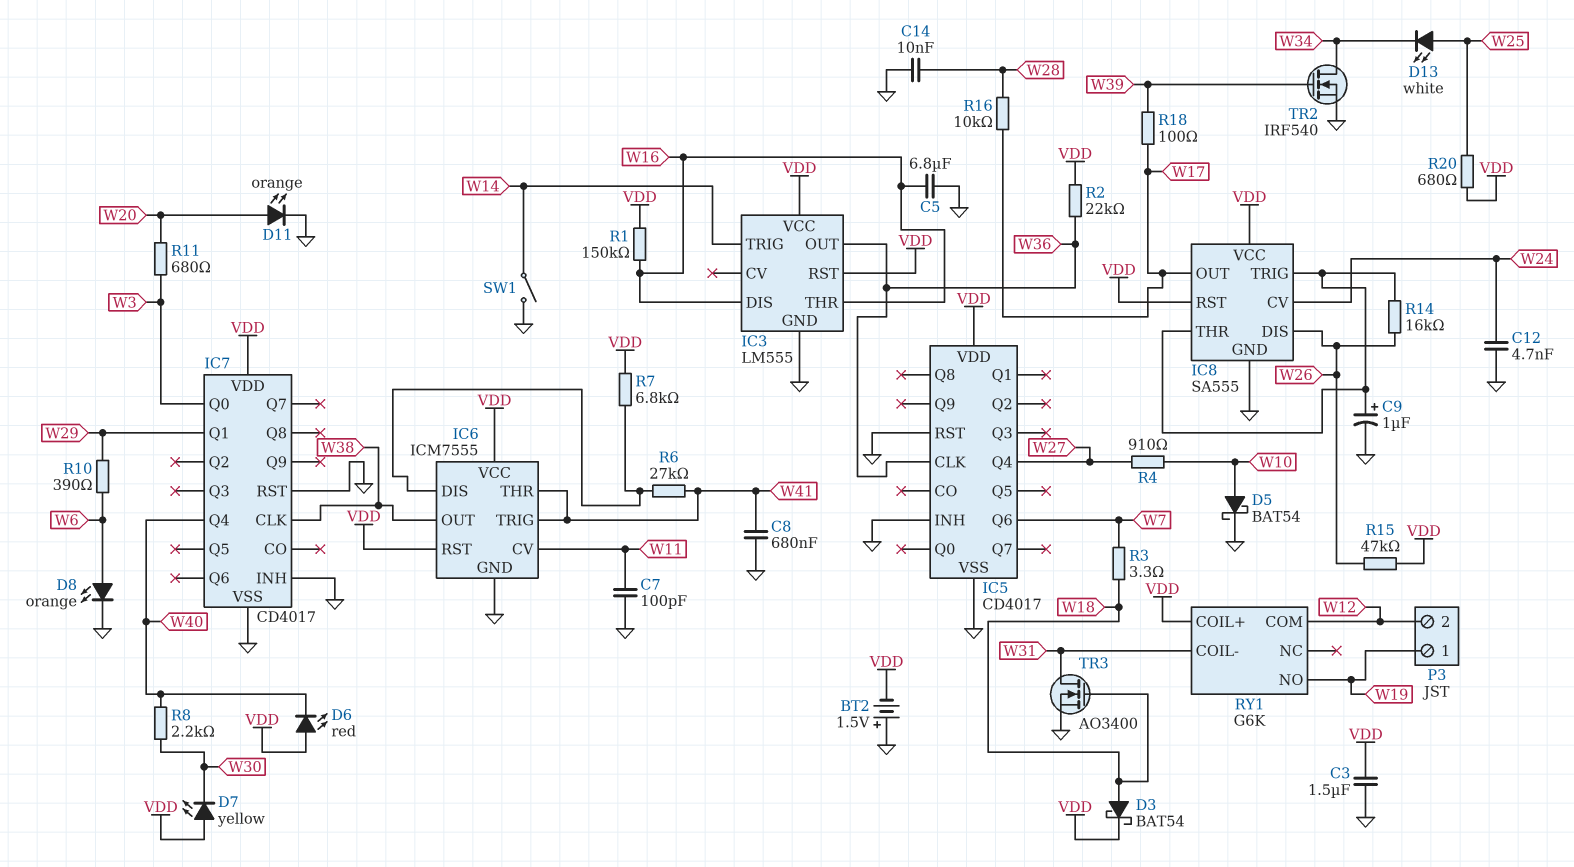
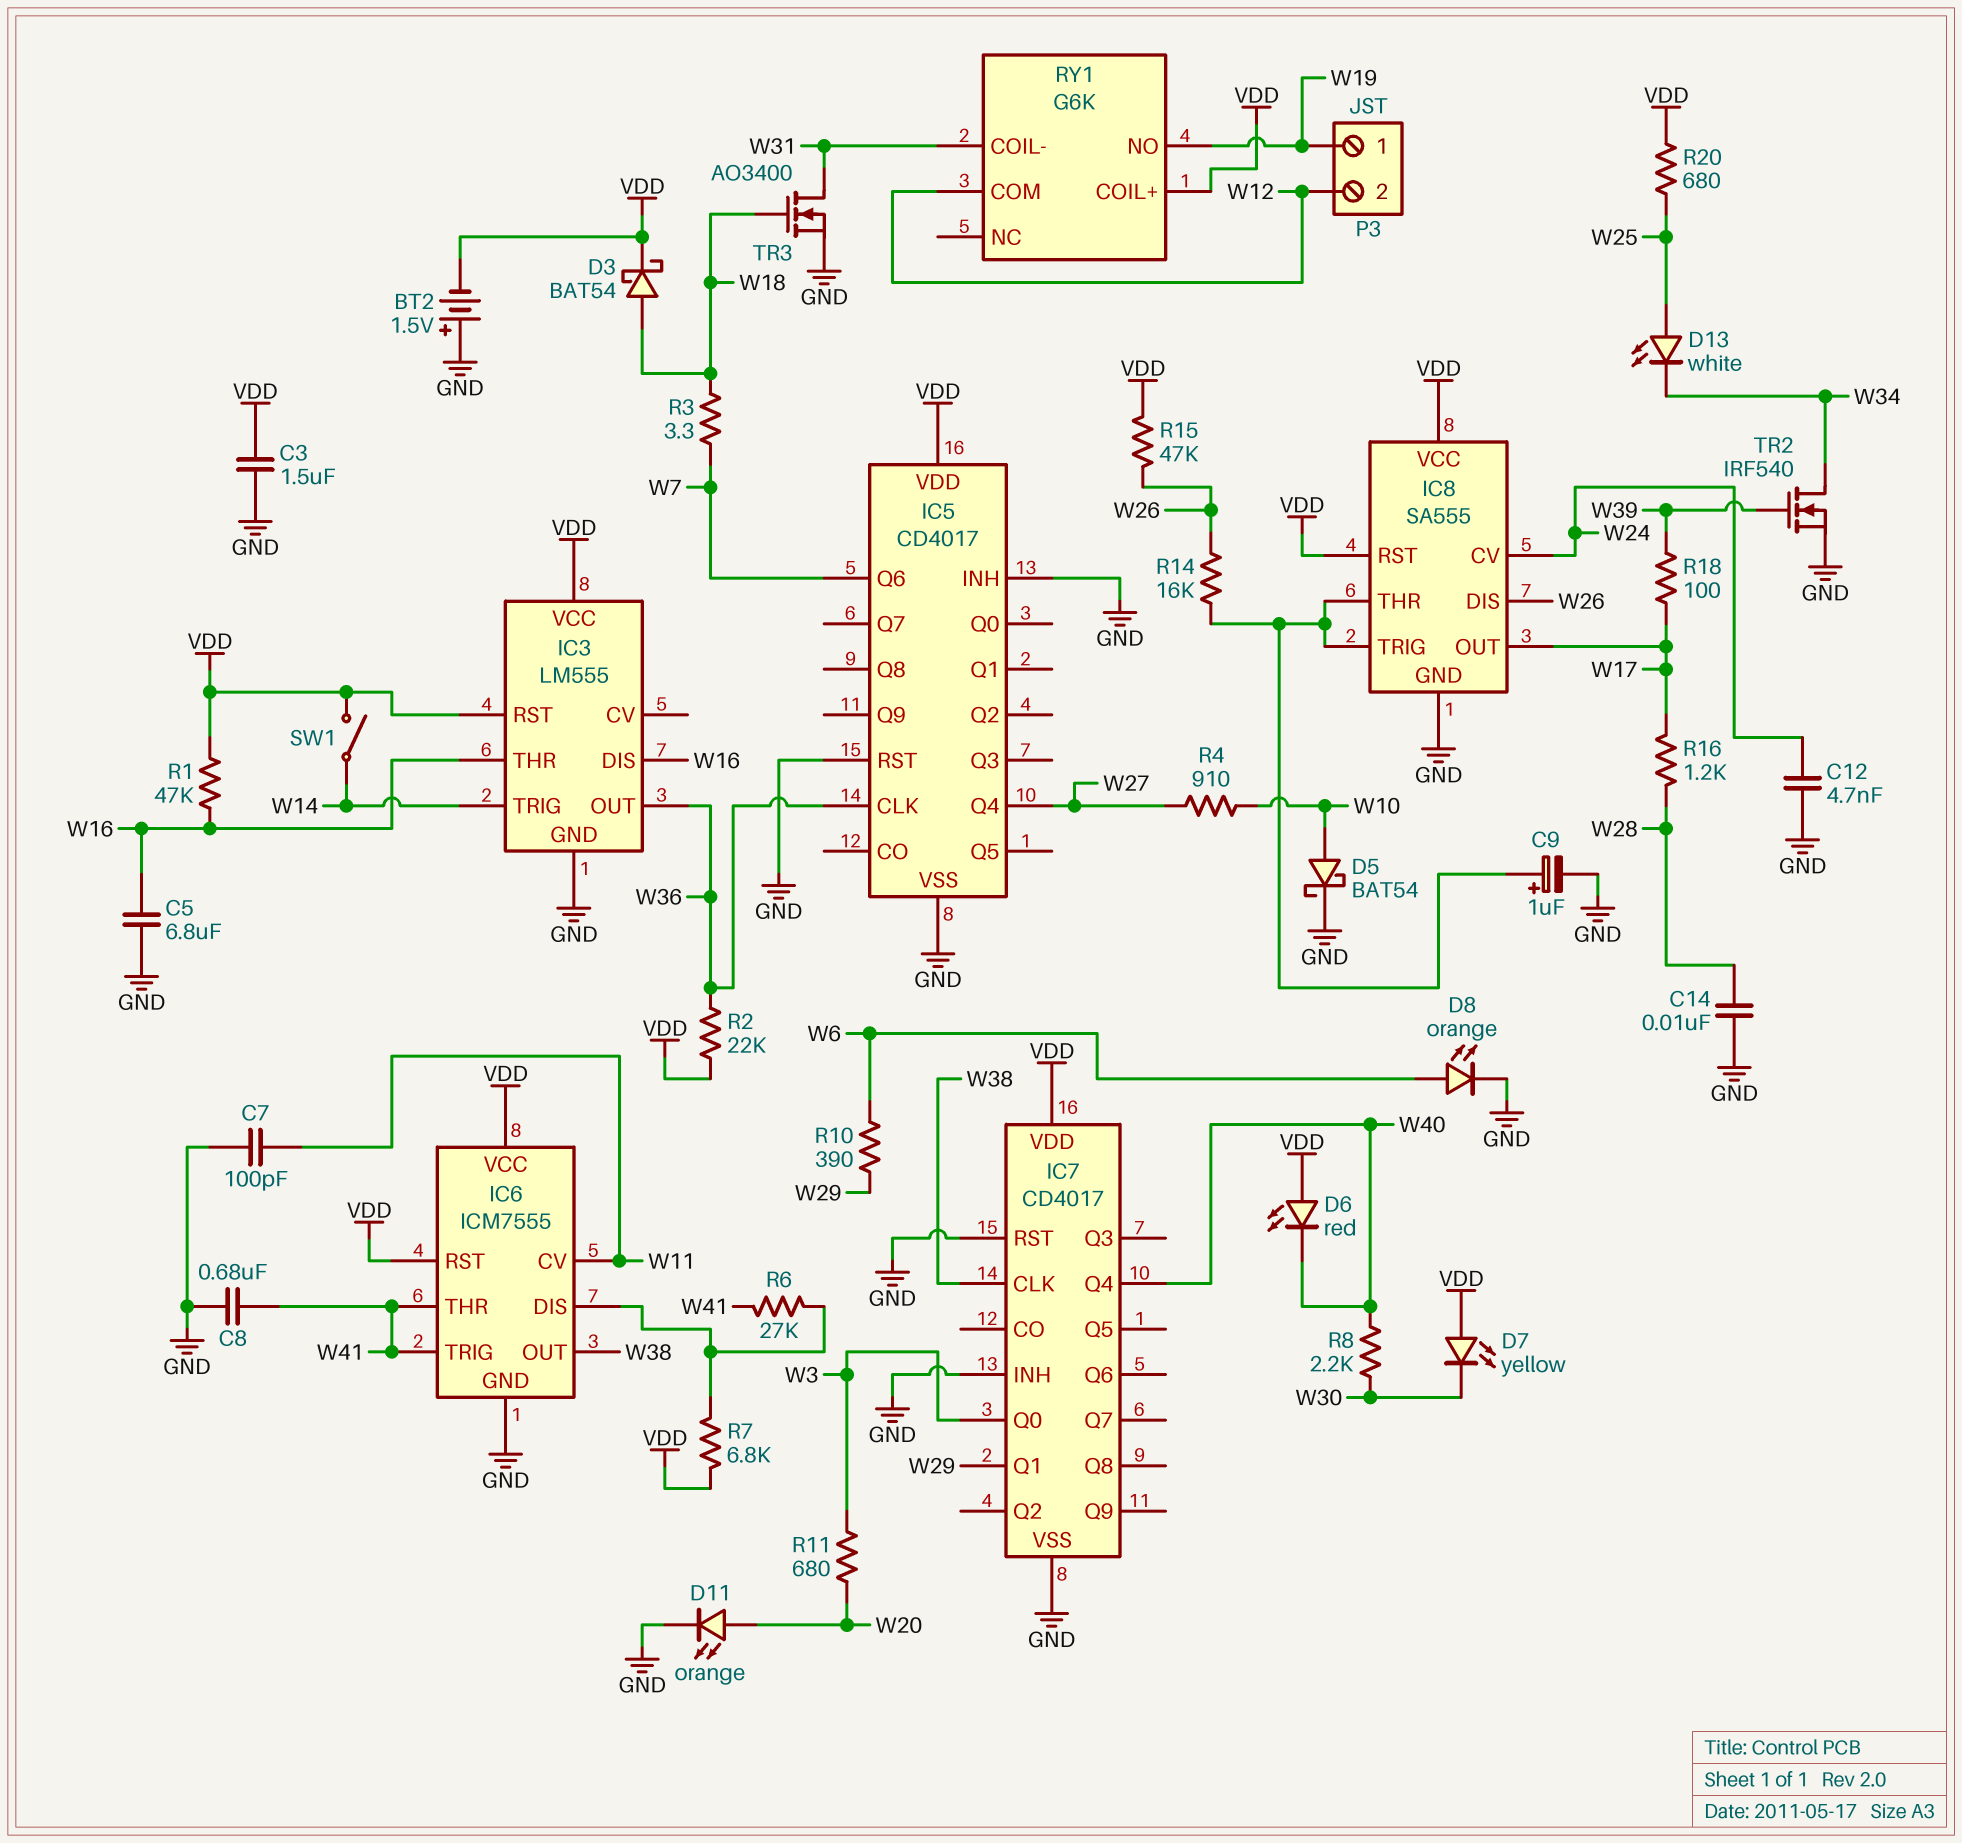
R1: 150k (VDD, W16) -> 47k (VDD, W16)
R16: 10k (W17, W28) -> 1.2k (W17, W28)
SW1: switch (GND, W14) -> switch (VDD, W14)

